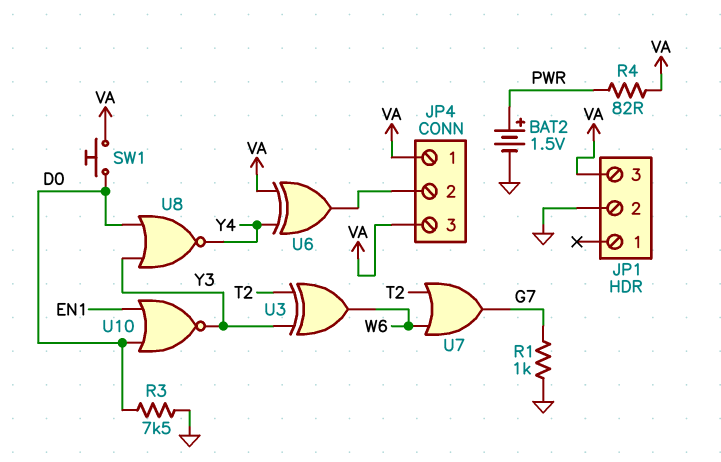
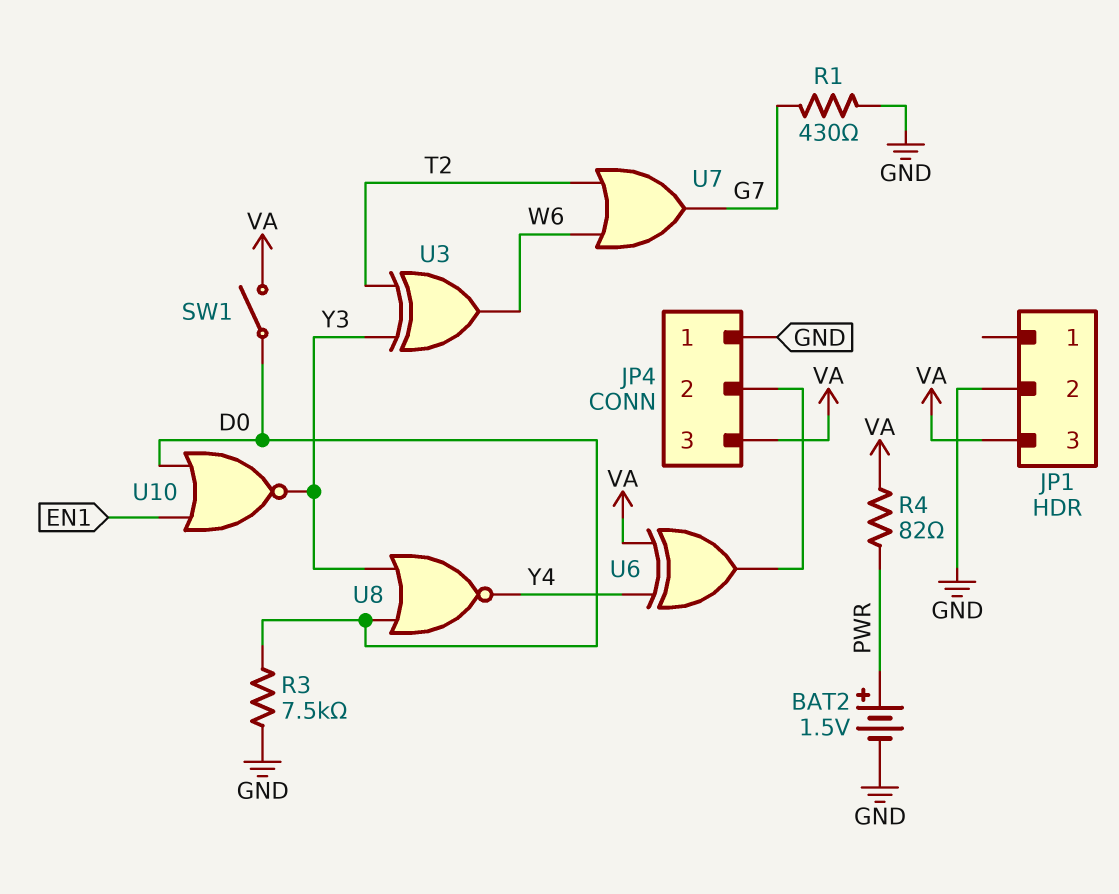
JP4 pin 1: VA -> GND
R1: 1k (G7, GND) -> 430 (G7, GND)
SW1: button (D0, VA) -> switch (D0, VA)

